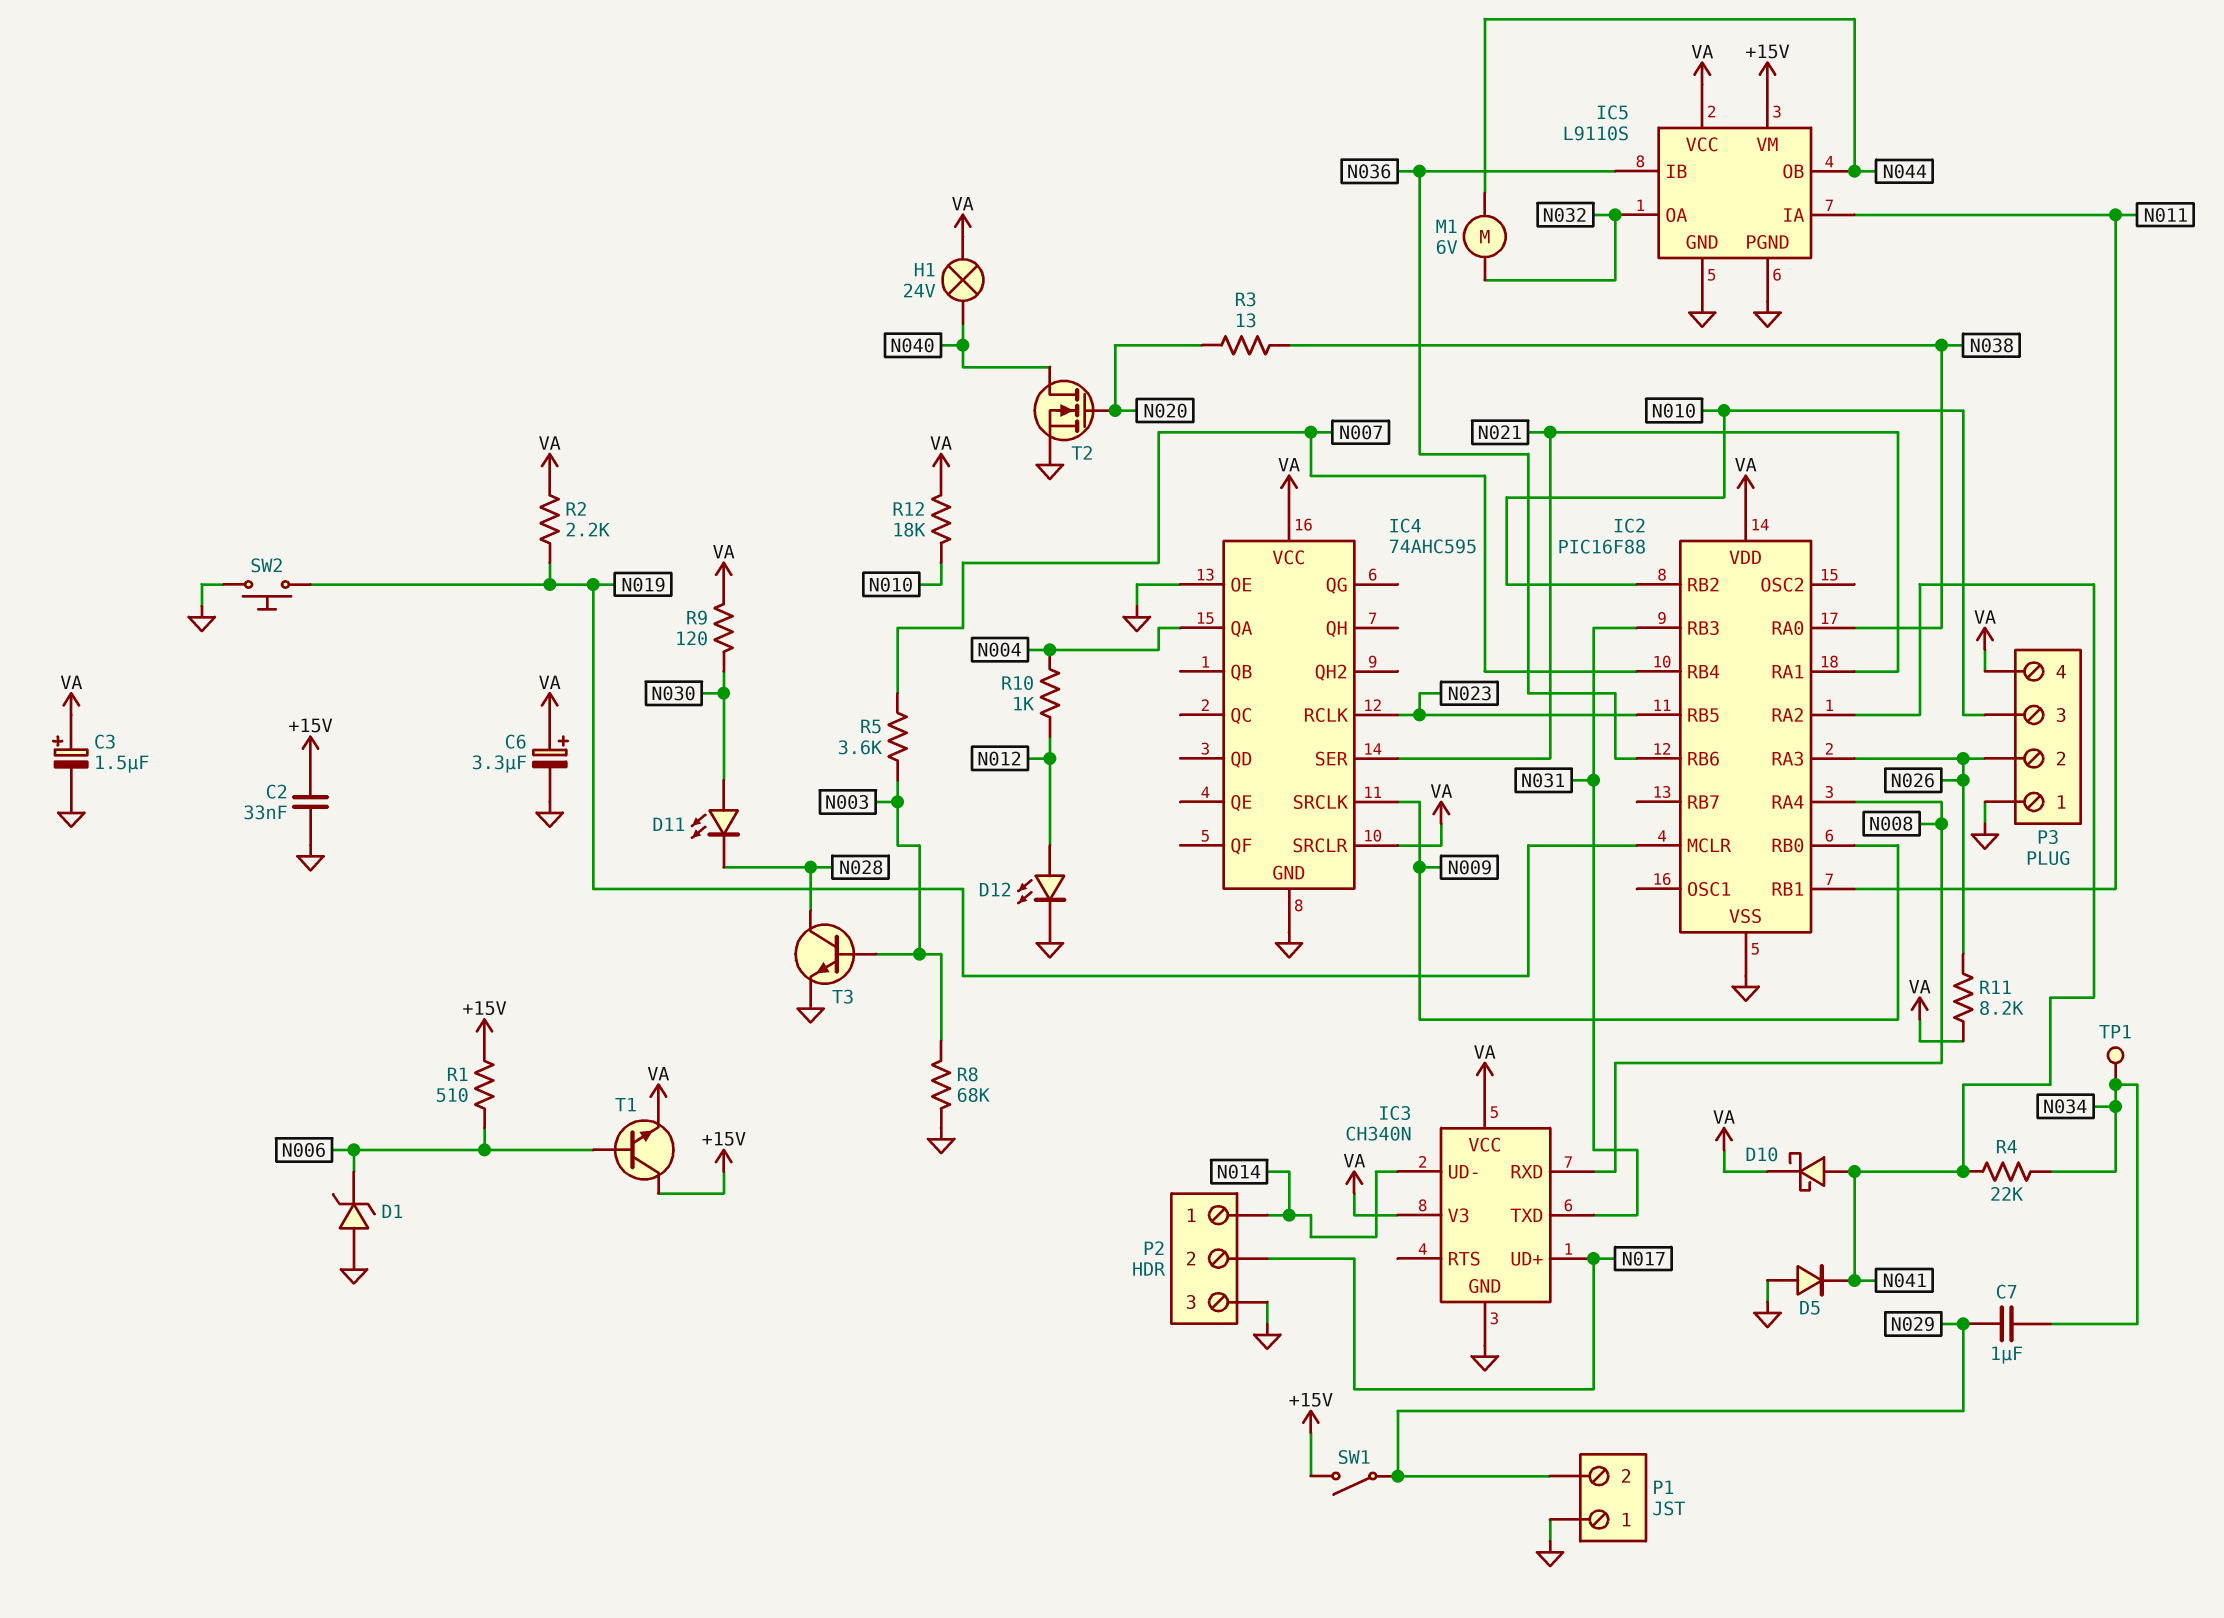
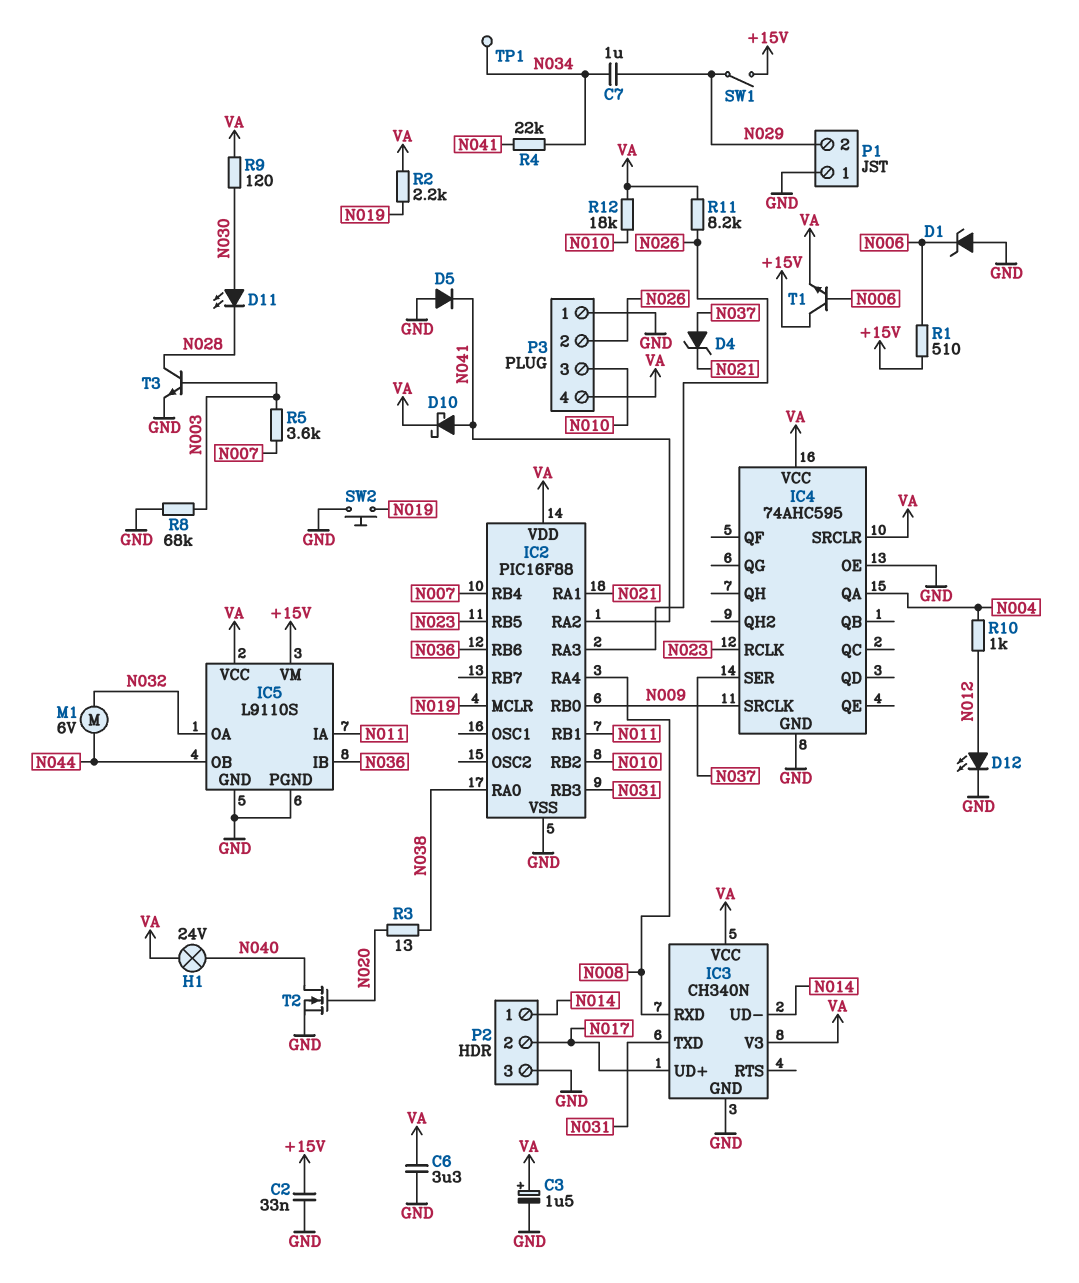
C6: 3.3uF (plus VA, minus GND) -> 3.3uF (GND, VA)
D4: none -> zener (A N037, K N021)
IC4 pin SER: N021 -> N037

